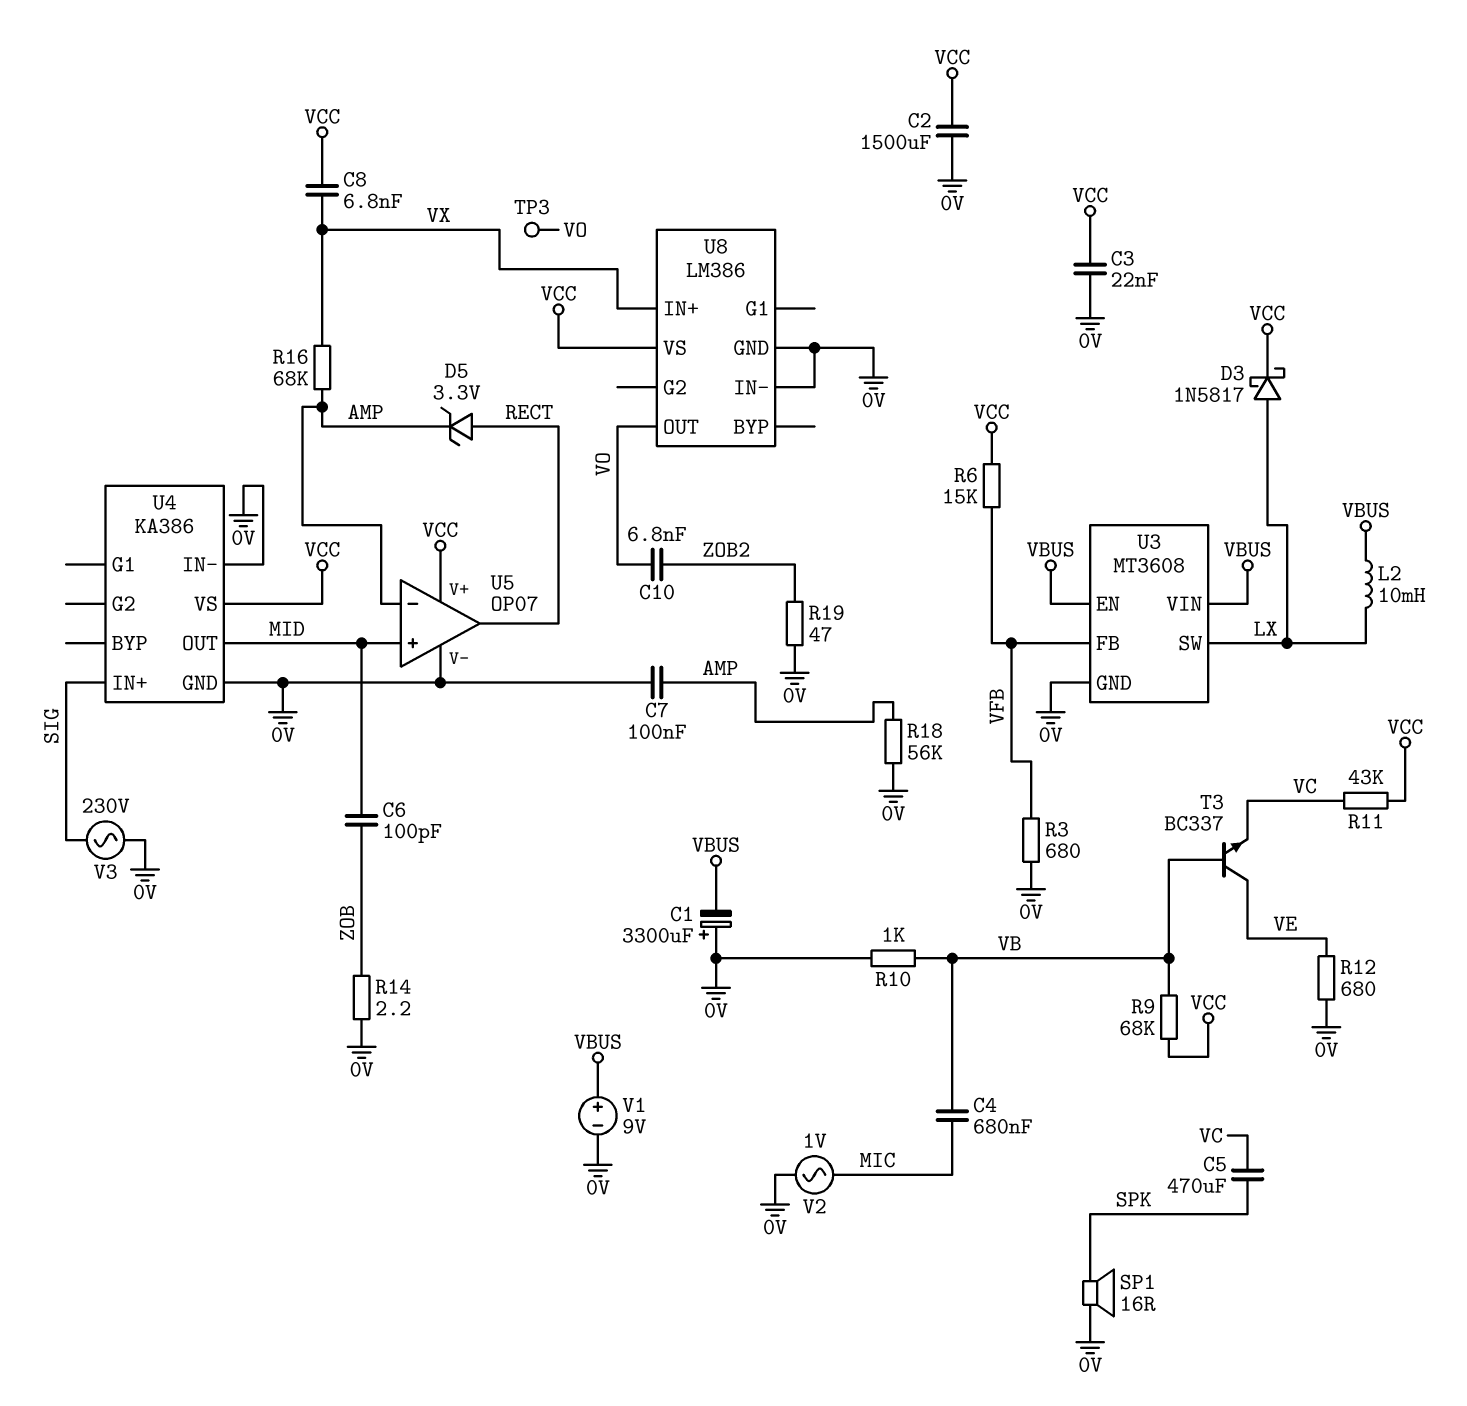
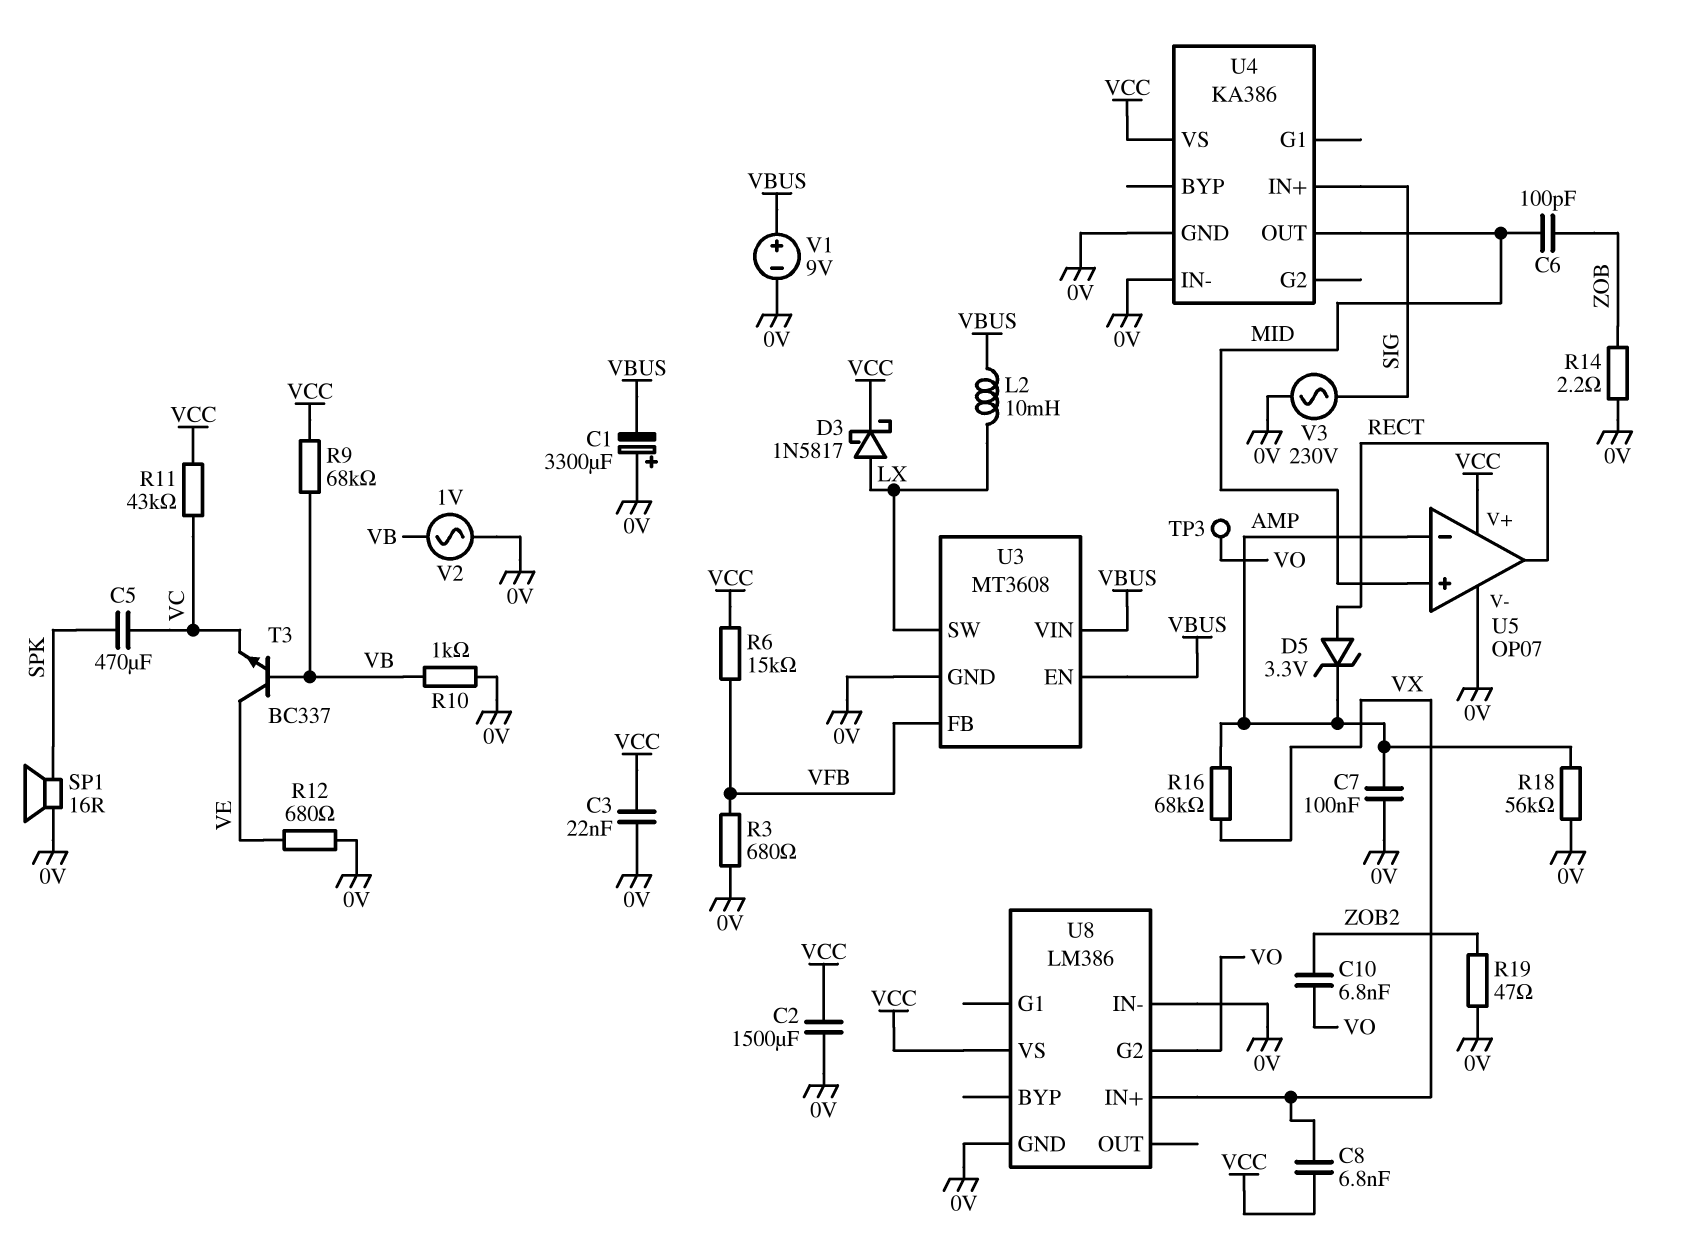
C4: 680nF (MIC, VB) -> none
U8 pin G2: none -> VO
U8 pin OUT: VO -> none
V2: AC 1V (0V, MIC) -> AC 1V (0V, VB)

